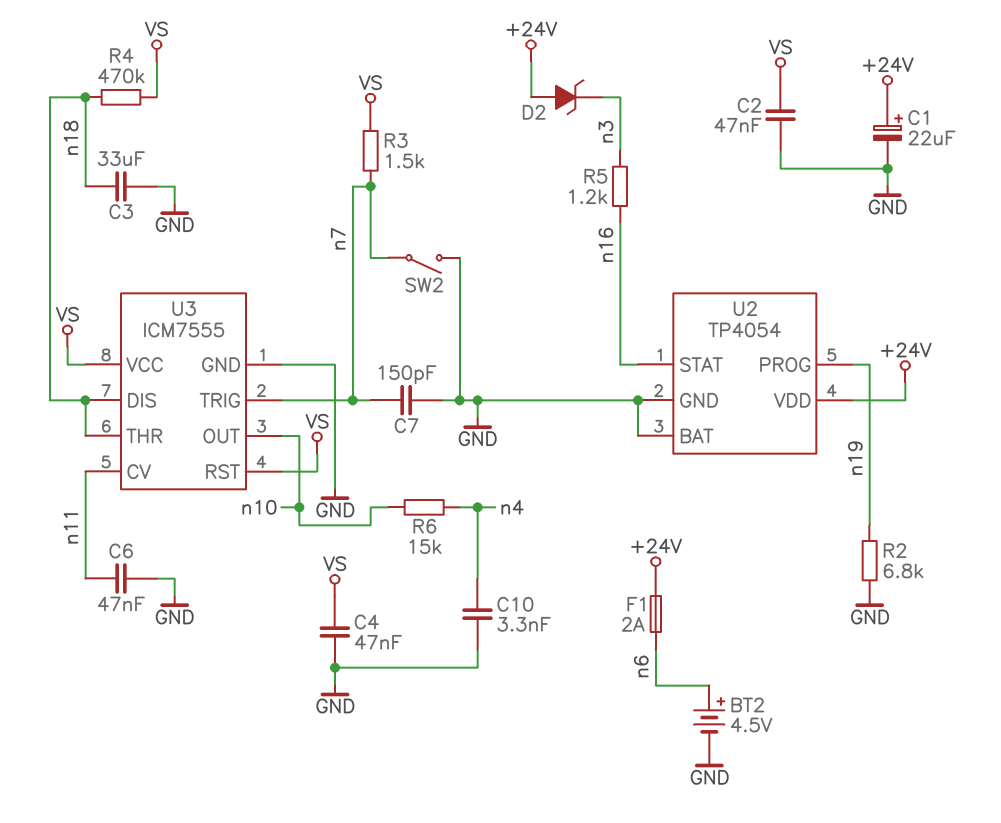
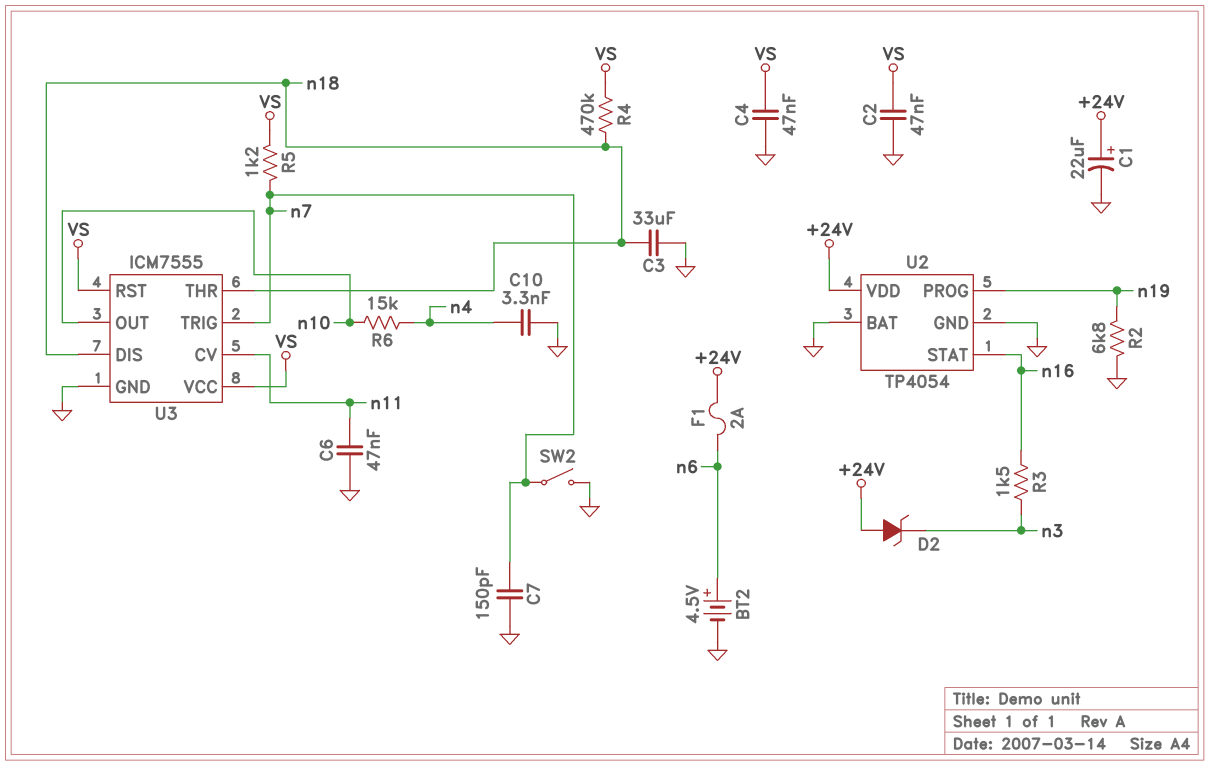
R3: 1.5k (VS, n7) -> 1.5k (n3, n16)
R5: 1.2k (n3, n16) -> 1.2k (VS, n7)

